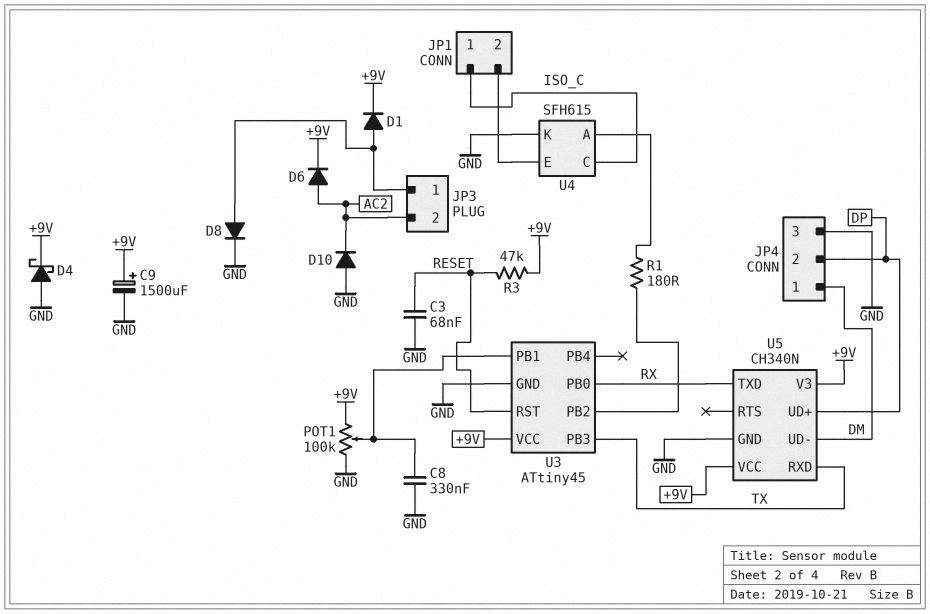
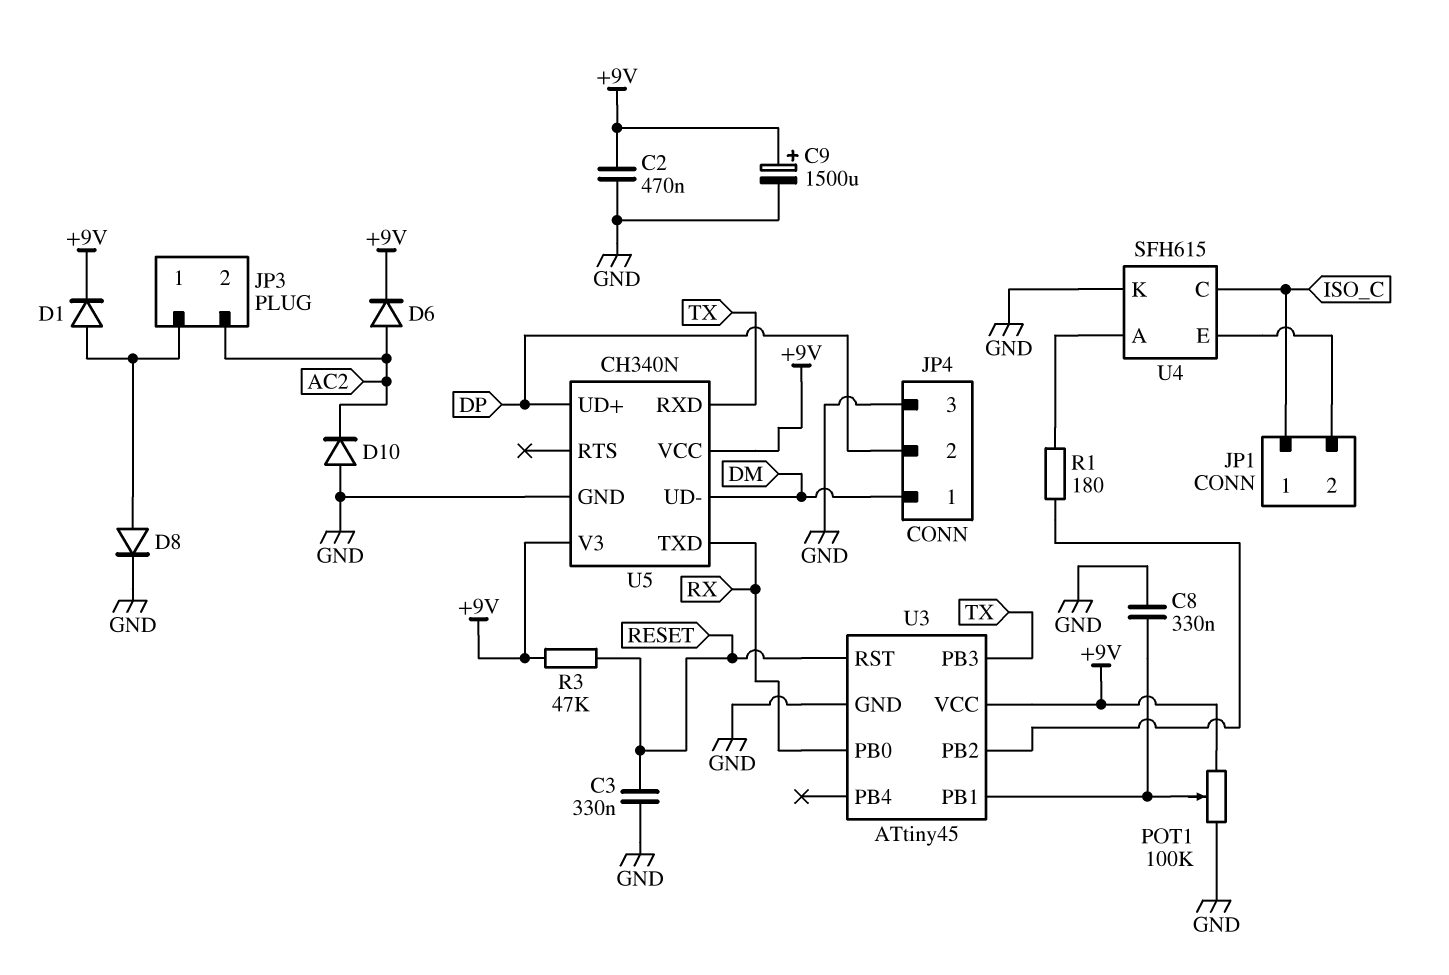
C2: none -> 470nF (+9V, GND)
C3: 68nF (GND, RESET) -> 330nF (GND, RESET)
D4: schottky (A GND, K +9V) -> none

